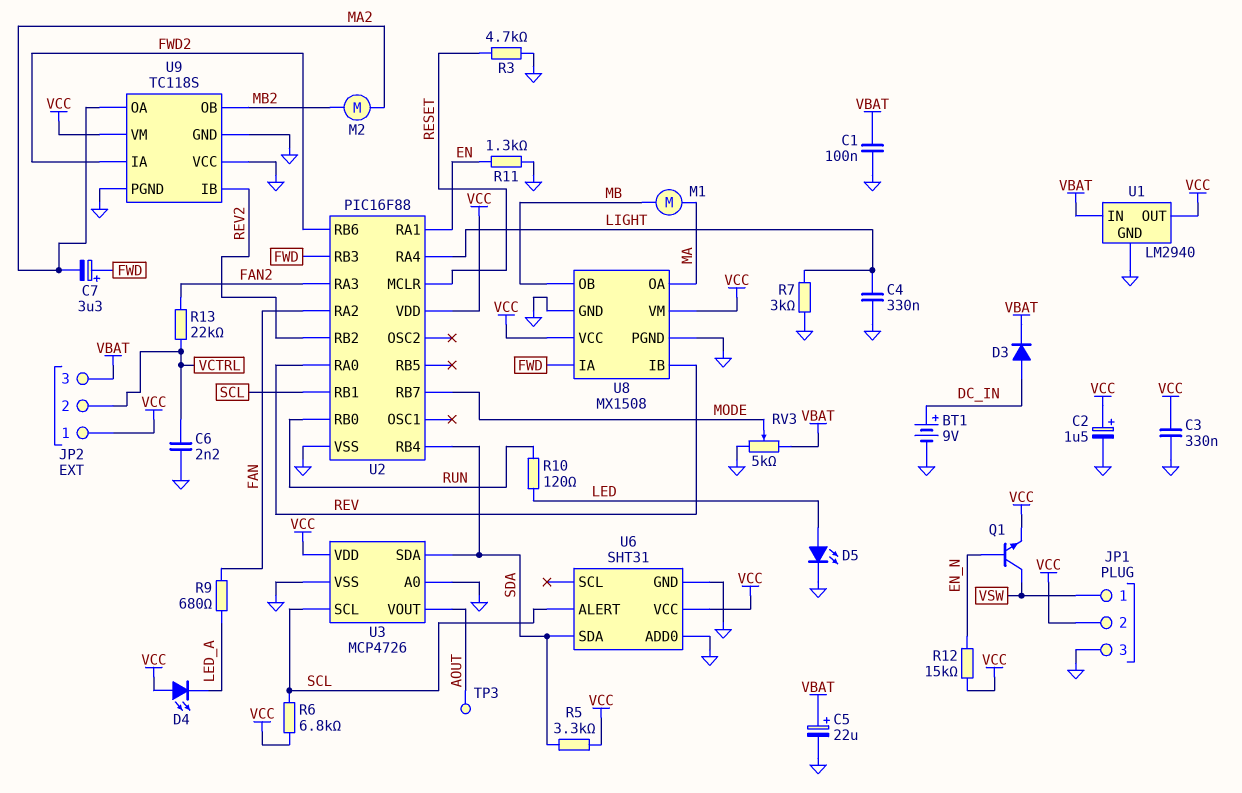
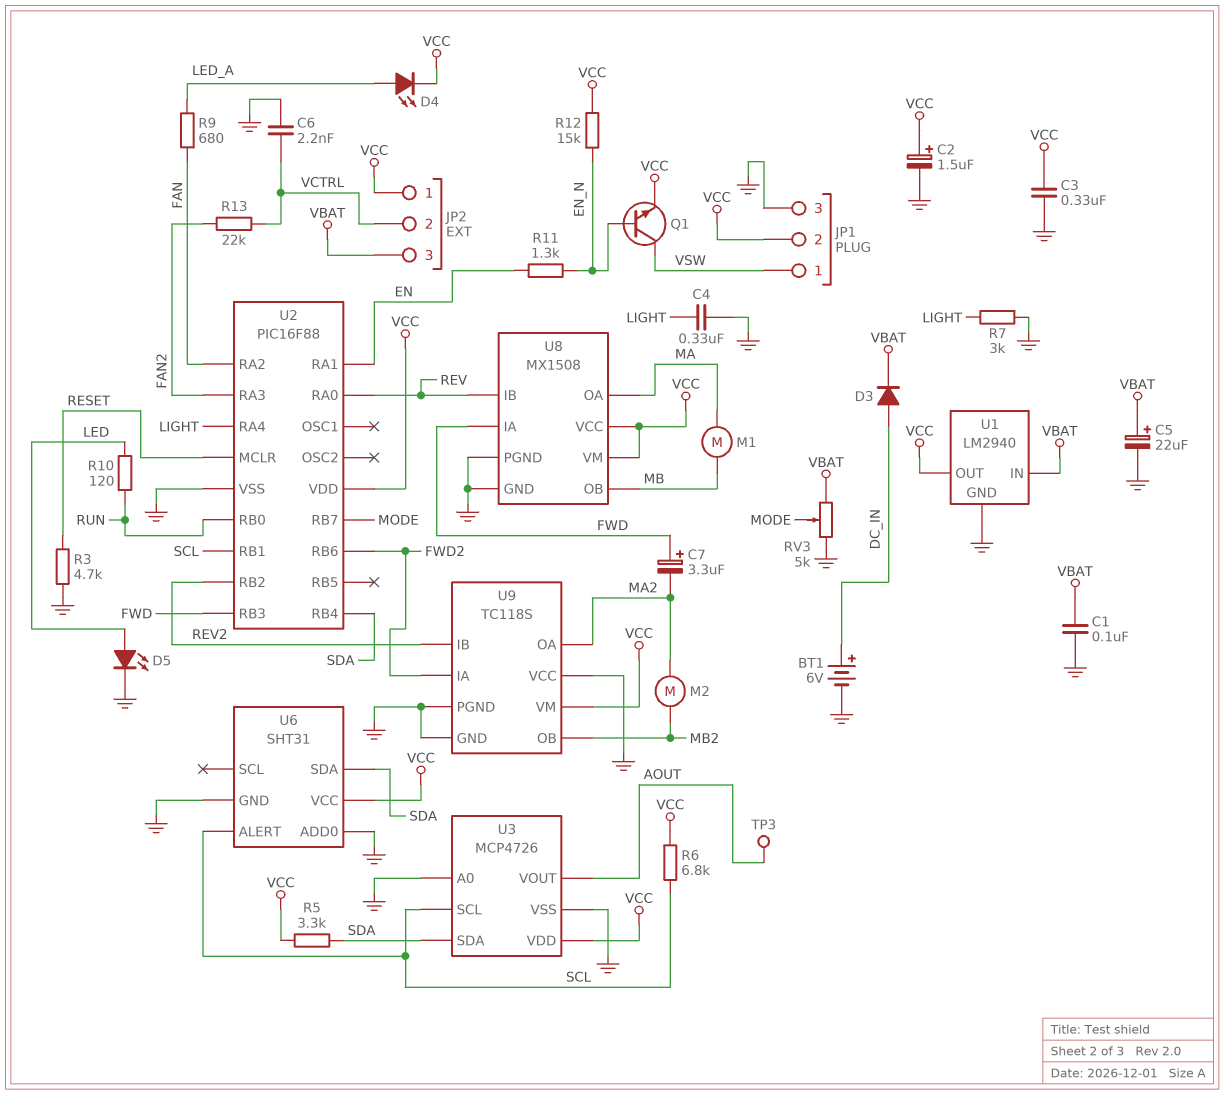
BT1: 9V (plus DC_IN, minus GND) -> 6V (plus DC_IN, minus GND)
D4: LED (A VCC, K LED_A) -> LED (A LED_A, K VCC)
R11: 1.3k (EN, GND) -> 1.3k (EN, EN_N)

